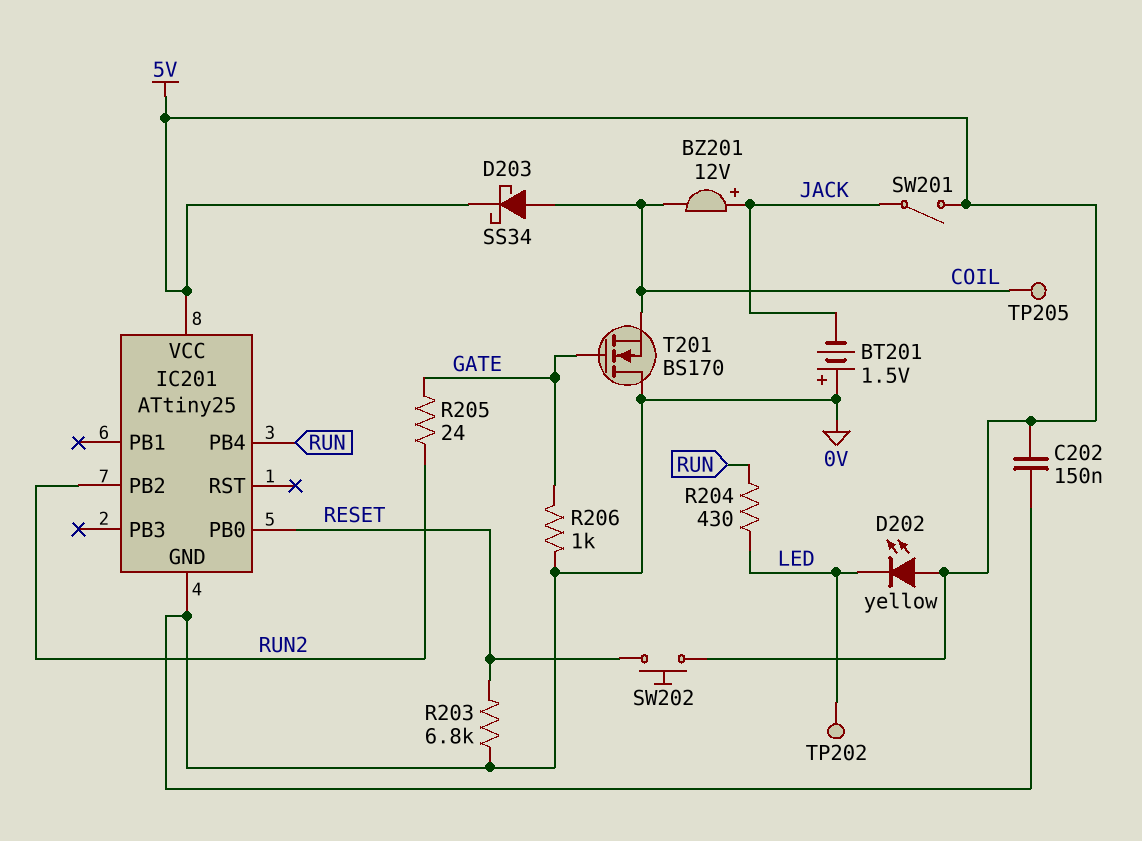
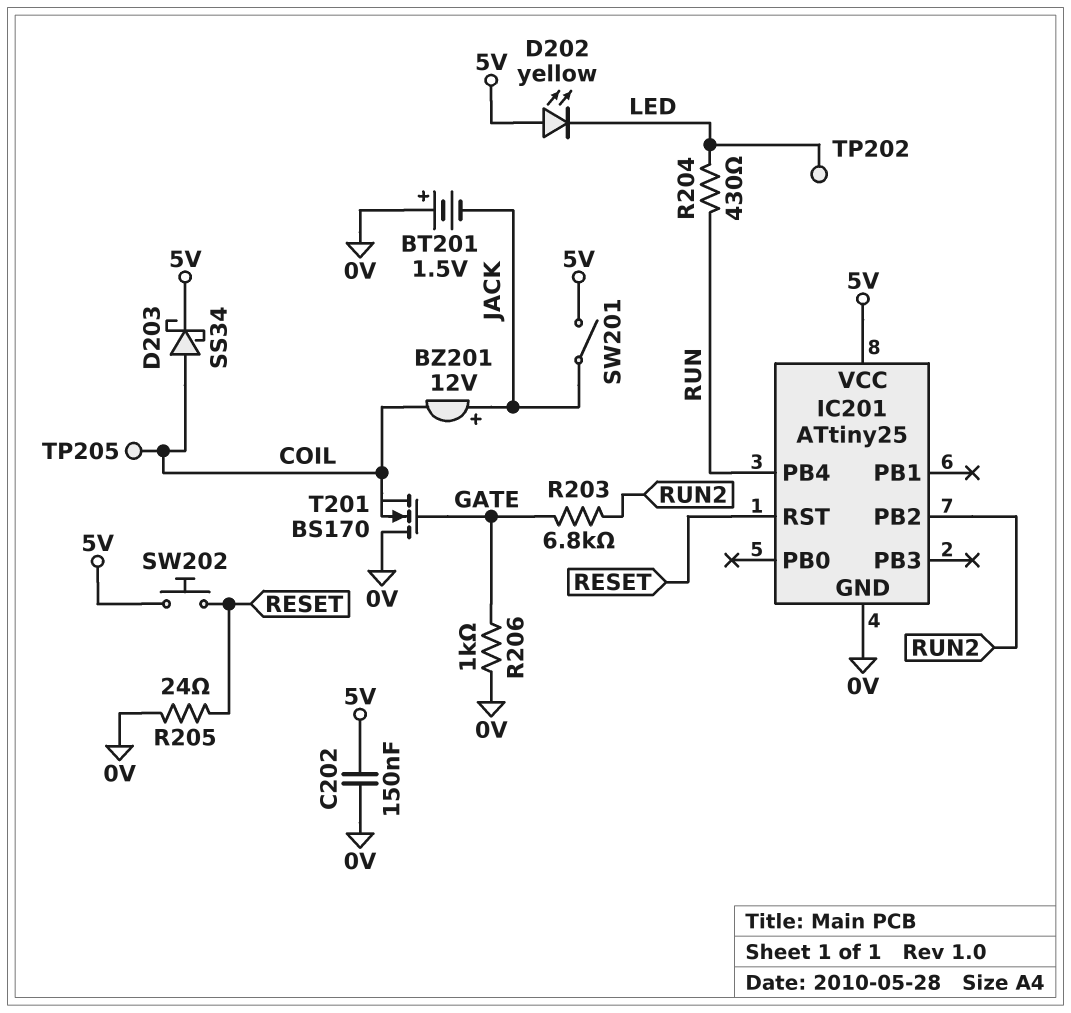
IC201 pin PB0: RESET -> none
IC201 pin RST: none -> RESET
R203: 6.8k (0V, RESET) -> 6.8k (GATE, RUN2)
R205: 24 (GATE, RUN2) -> 24 (0V, RESET)

